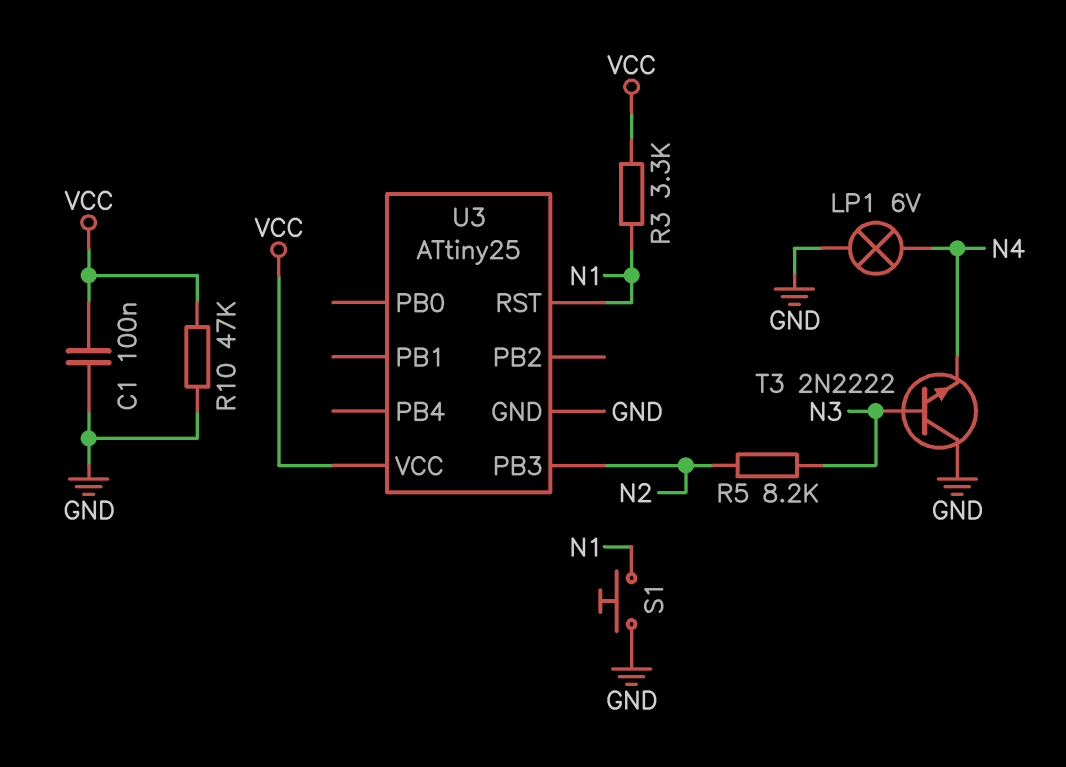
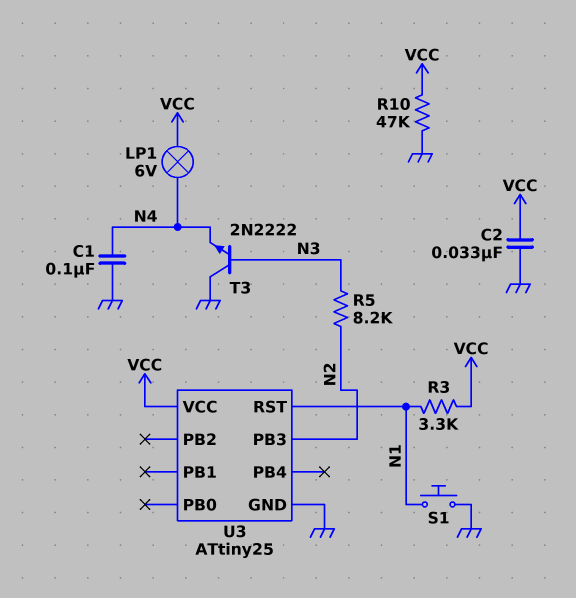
C1: 100nF (GND, VCC) -> 100nF (GND, N4)
C2: none -> 33nF (GND, VCC)
LP1: lamp 6V (GND, N4) -> lamp 6V (N4, VCC)

